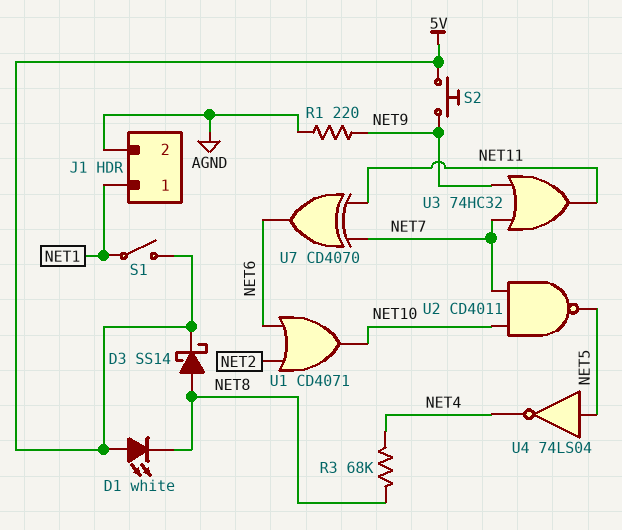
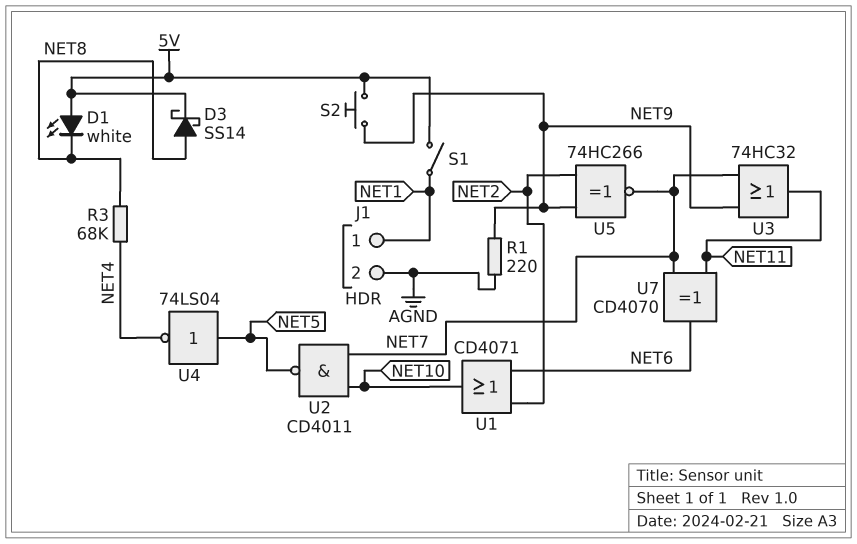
U5: none -> XNOR 74HC266 (in NET2, in NET9, out NET7)

